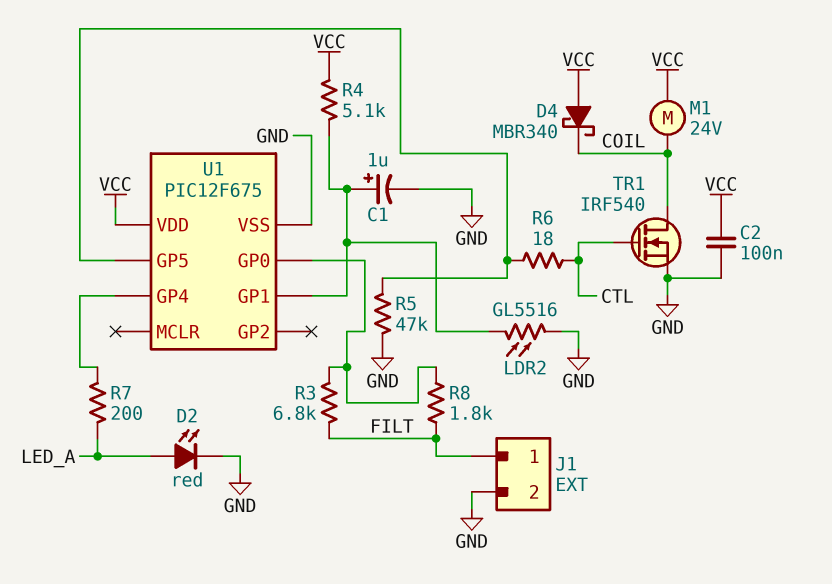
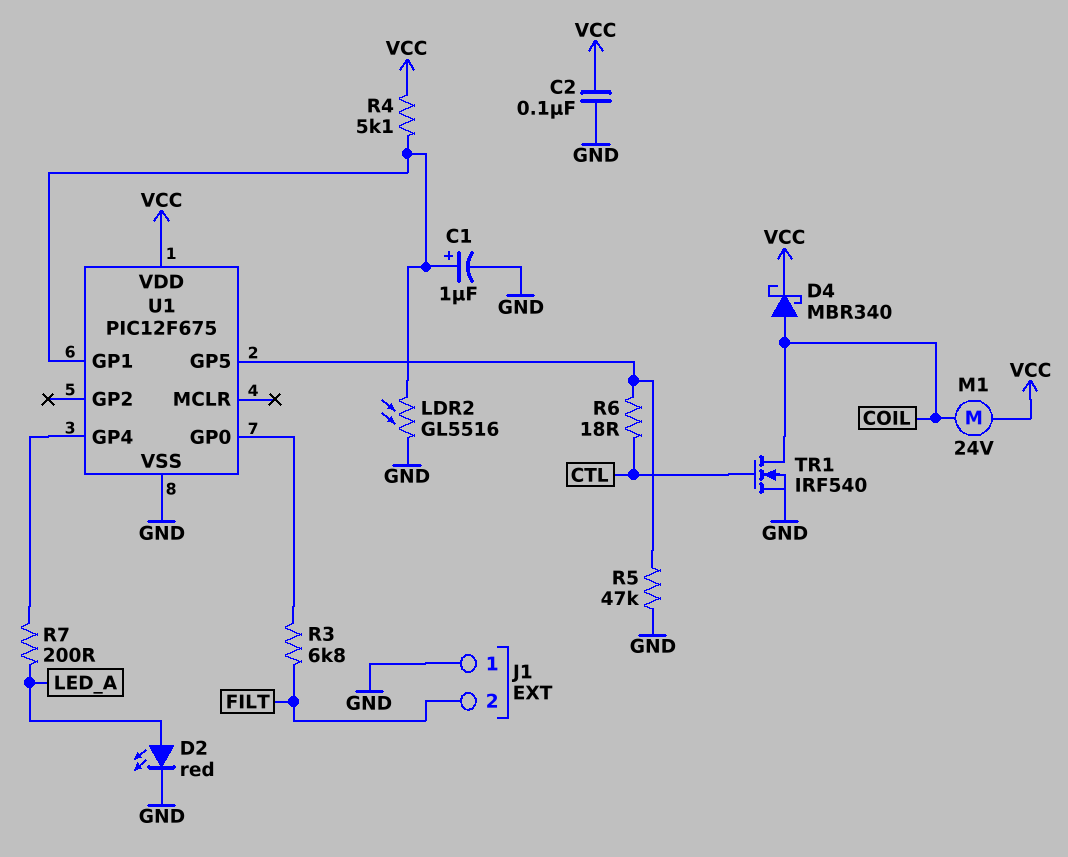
D4: schottky MBR340 (A VCC, K COIL) -> schottky MBR340 (A COIL, K VCC)
J1 pin 1: FILT -> GND
J1 pin 2: GND -> FILT
R8: 1.8k (FILT, U1/GP0) -> none

